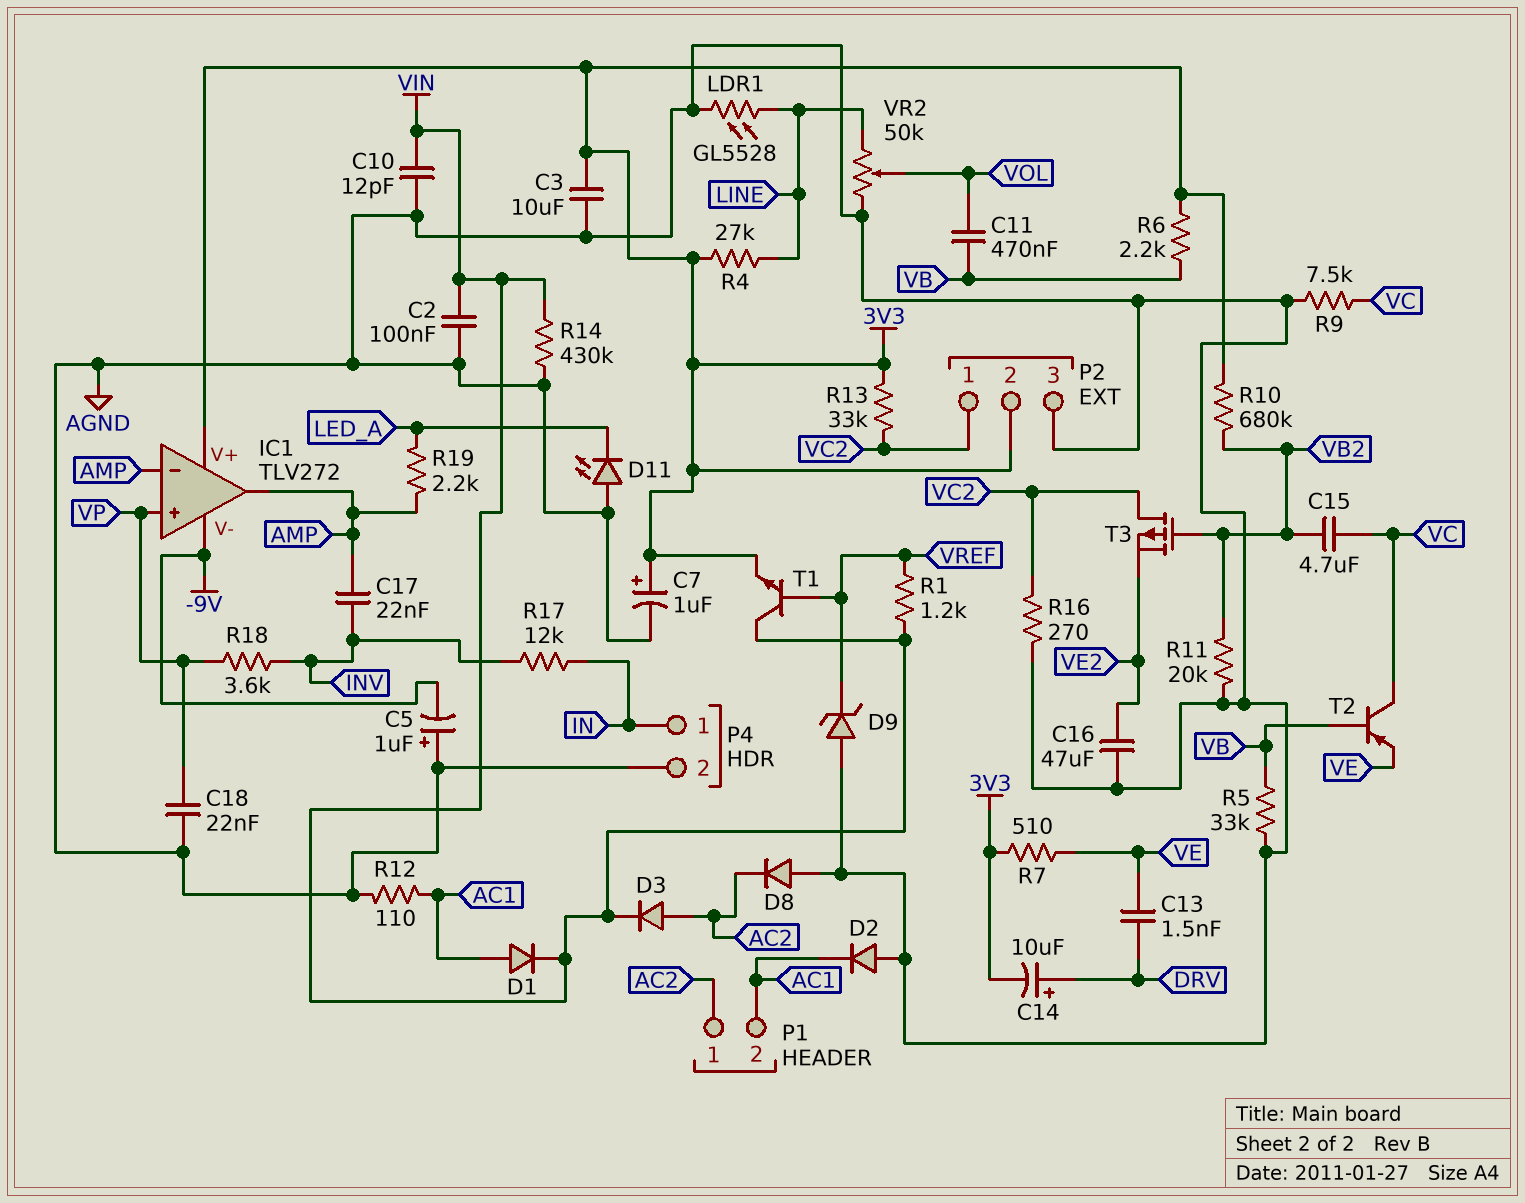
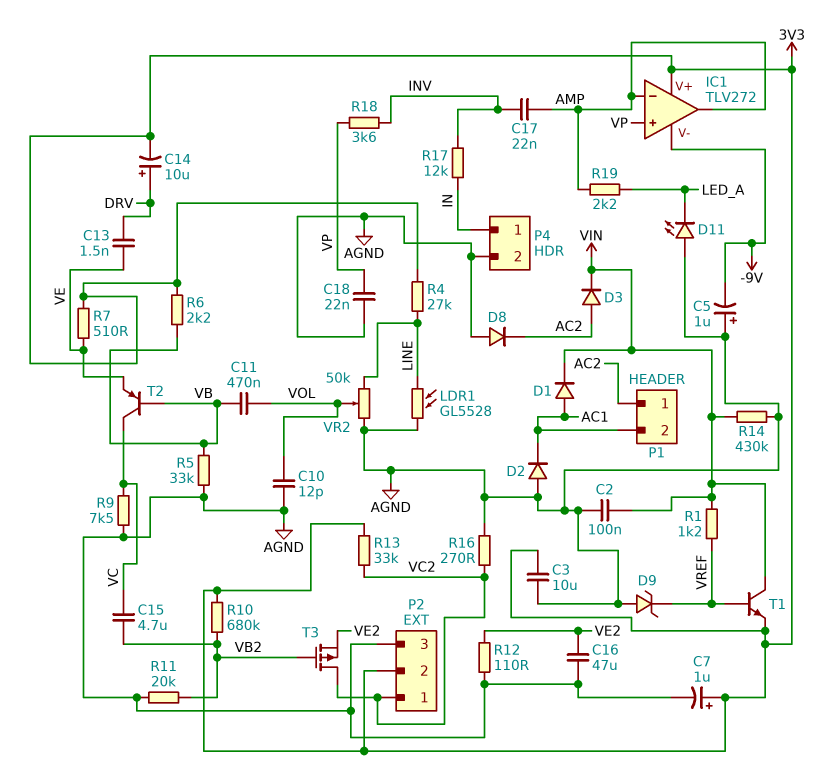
C10: 12pF (AGND, VIN) -> 12pF (AGND, VOL)
R12: 110 (AC1, AGND) -> 110 (AGND, VE2)

